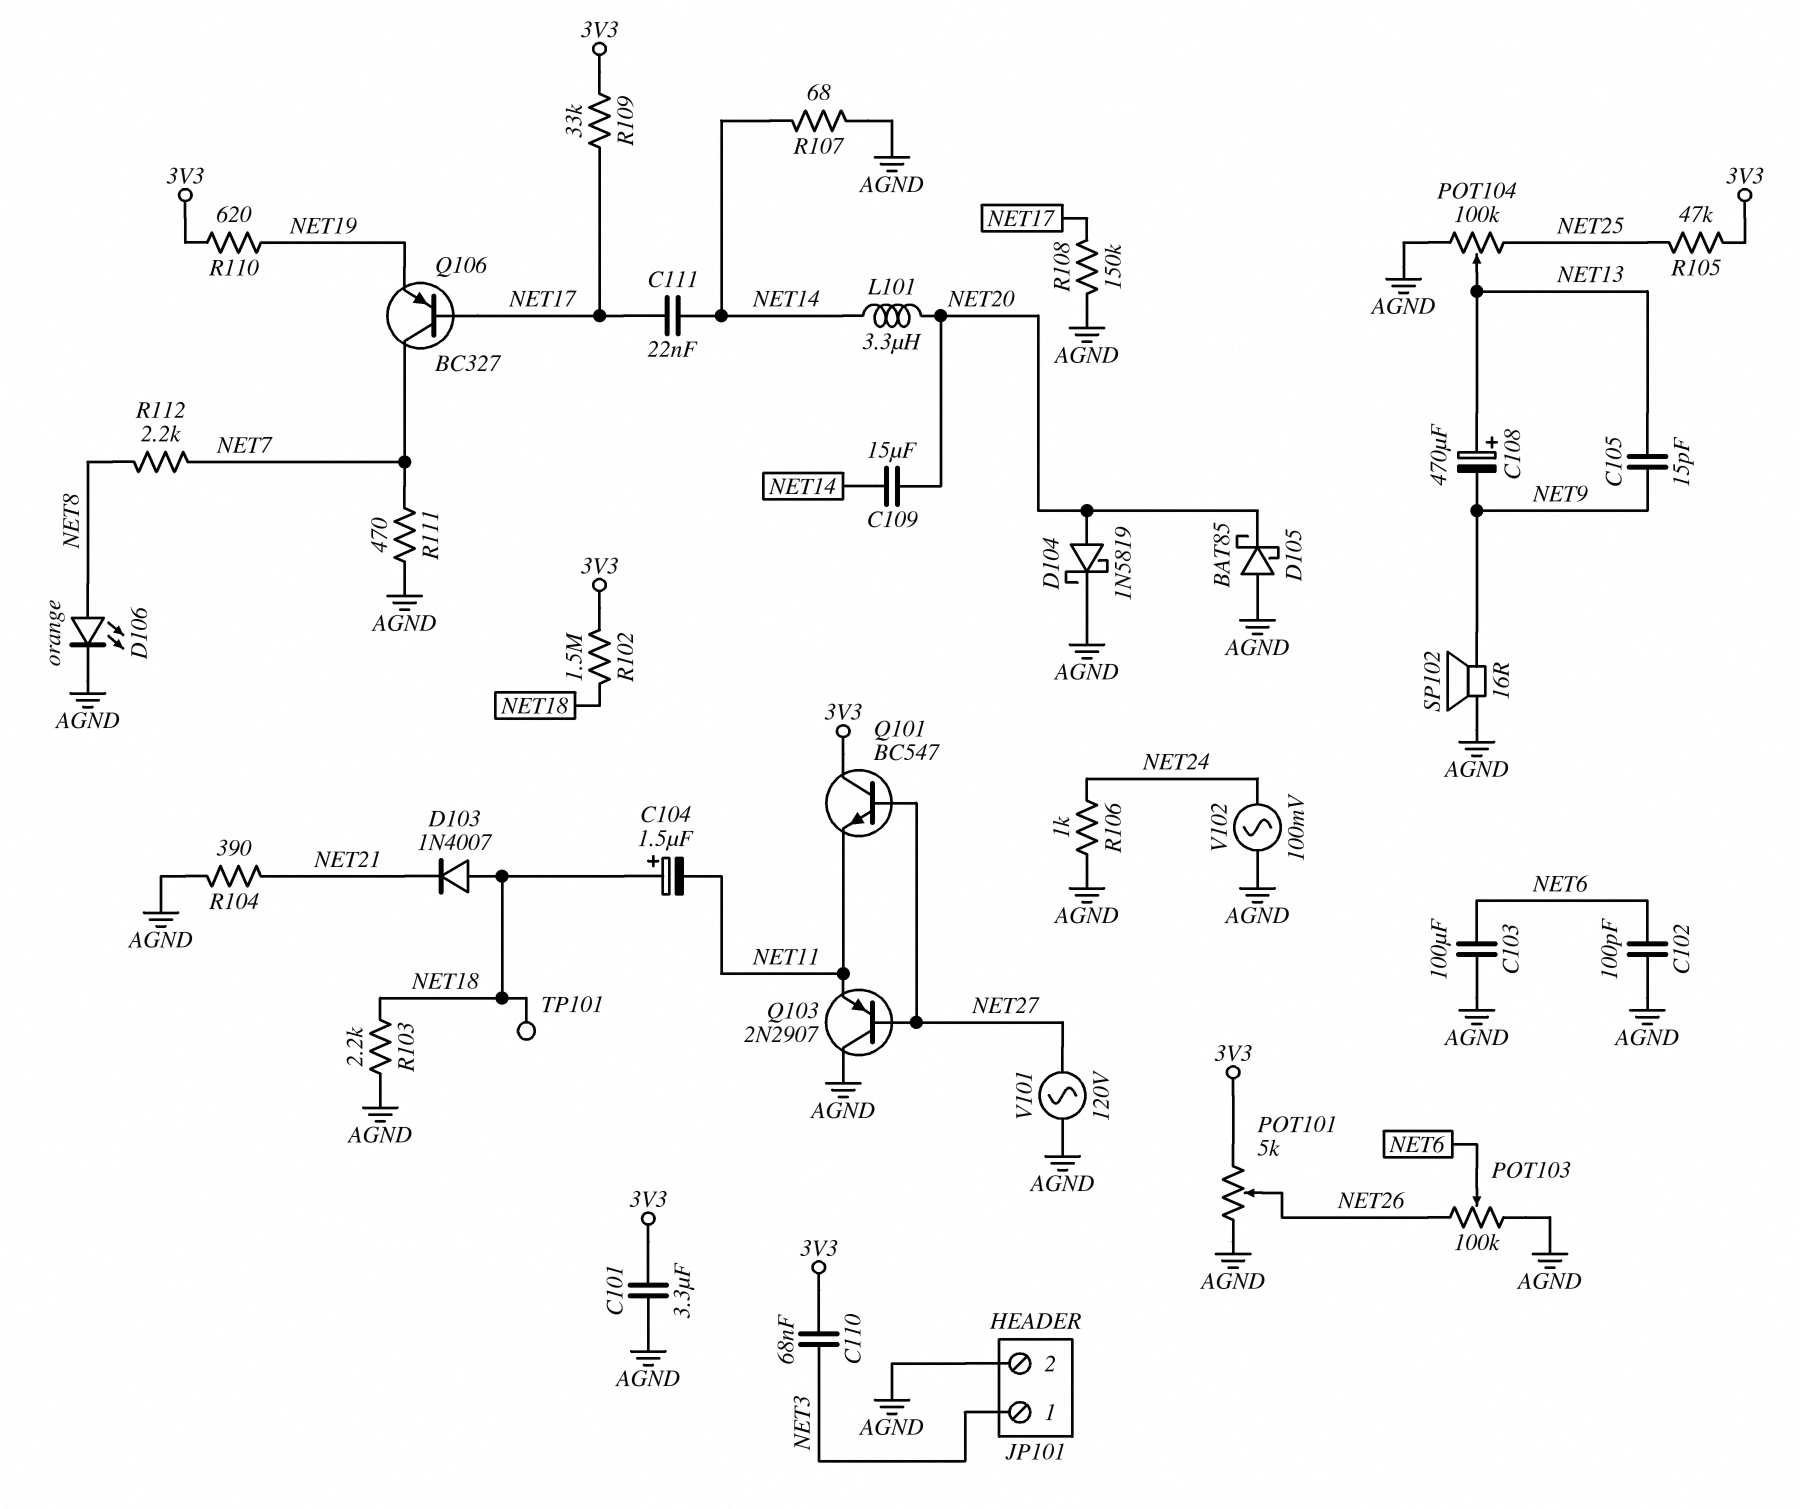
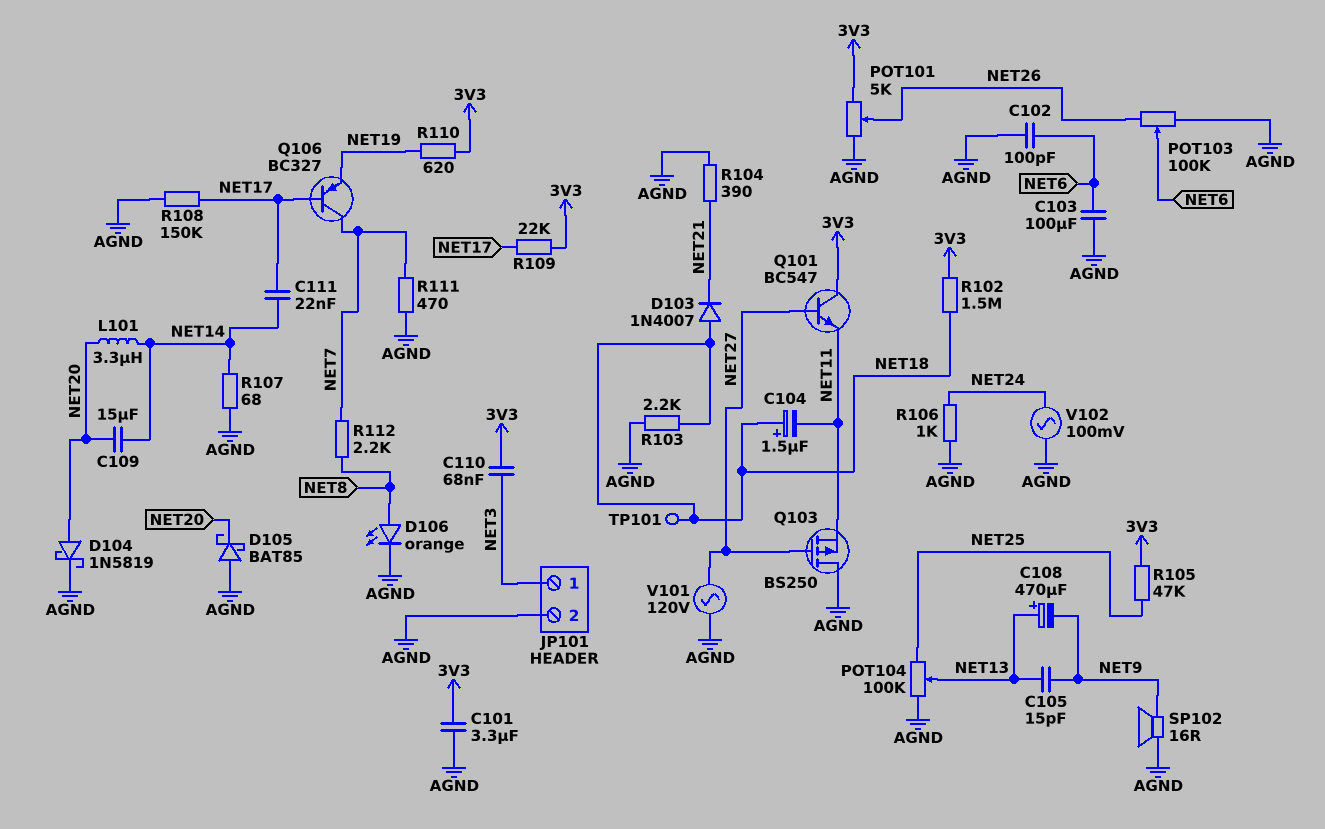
Q103: PNP 2N2907 (B NET27, C AGND, E NET11) -> PMOS BS250 (G NET27, D AGND, S NET11)
R109: 33k (3V3, NET17) -> 22k (3V3, NET17)

